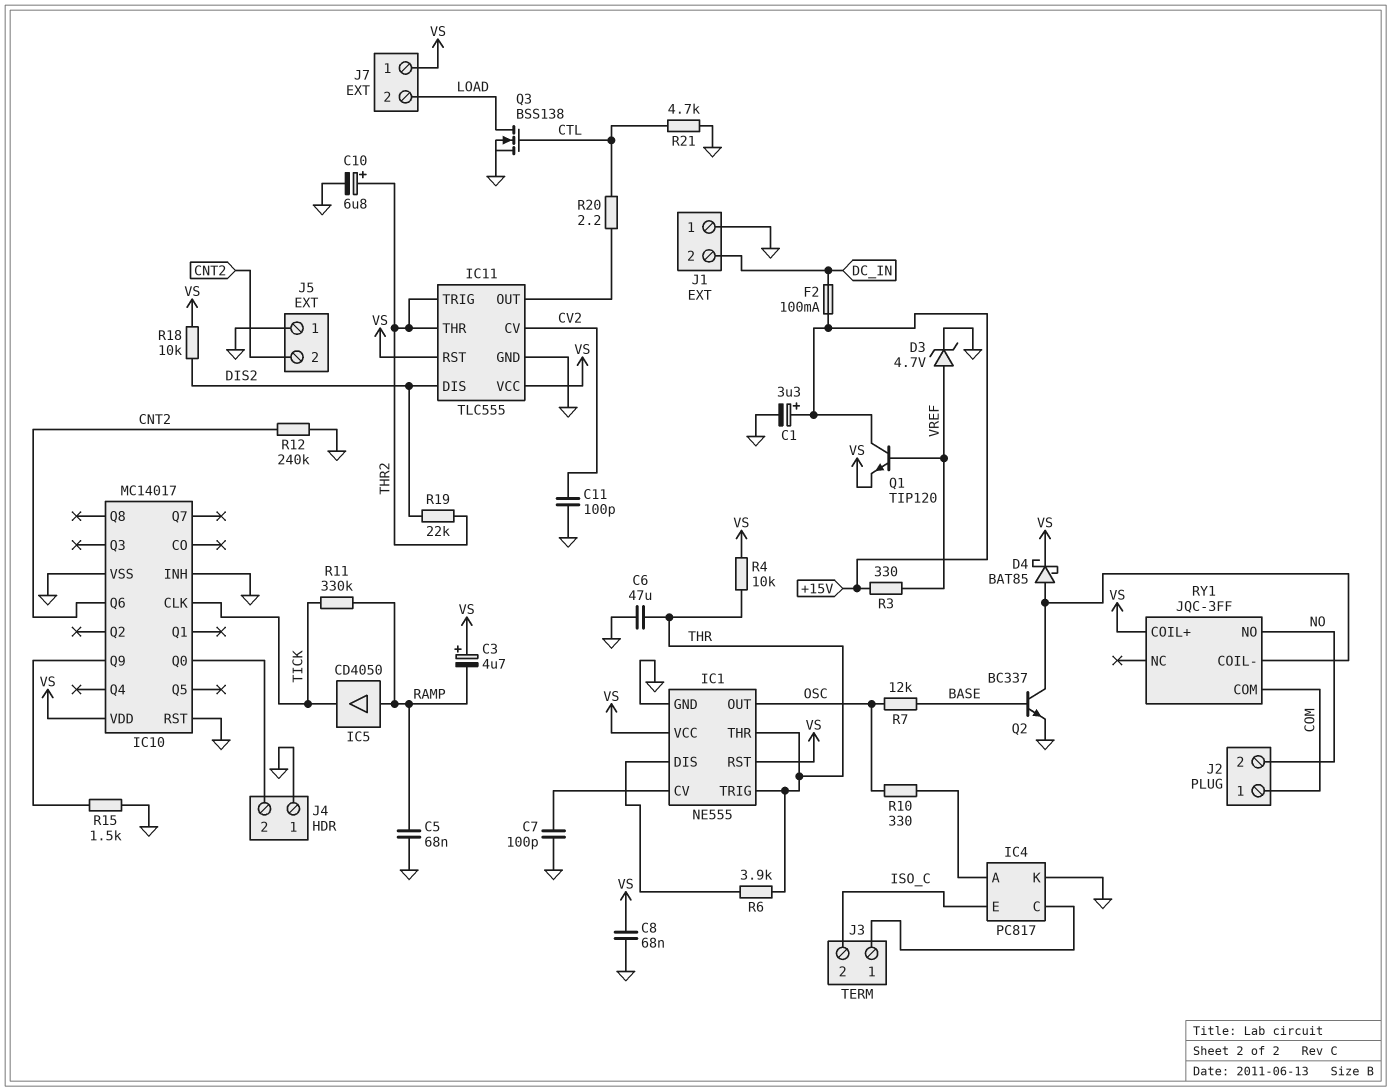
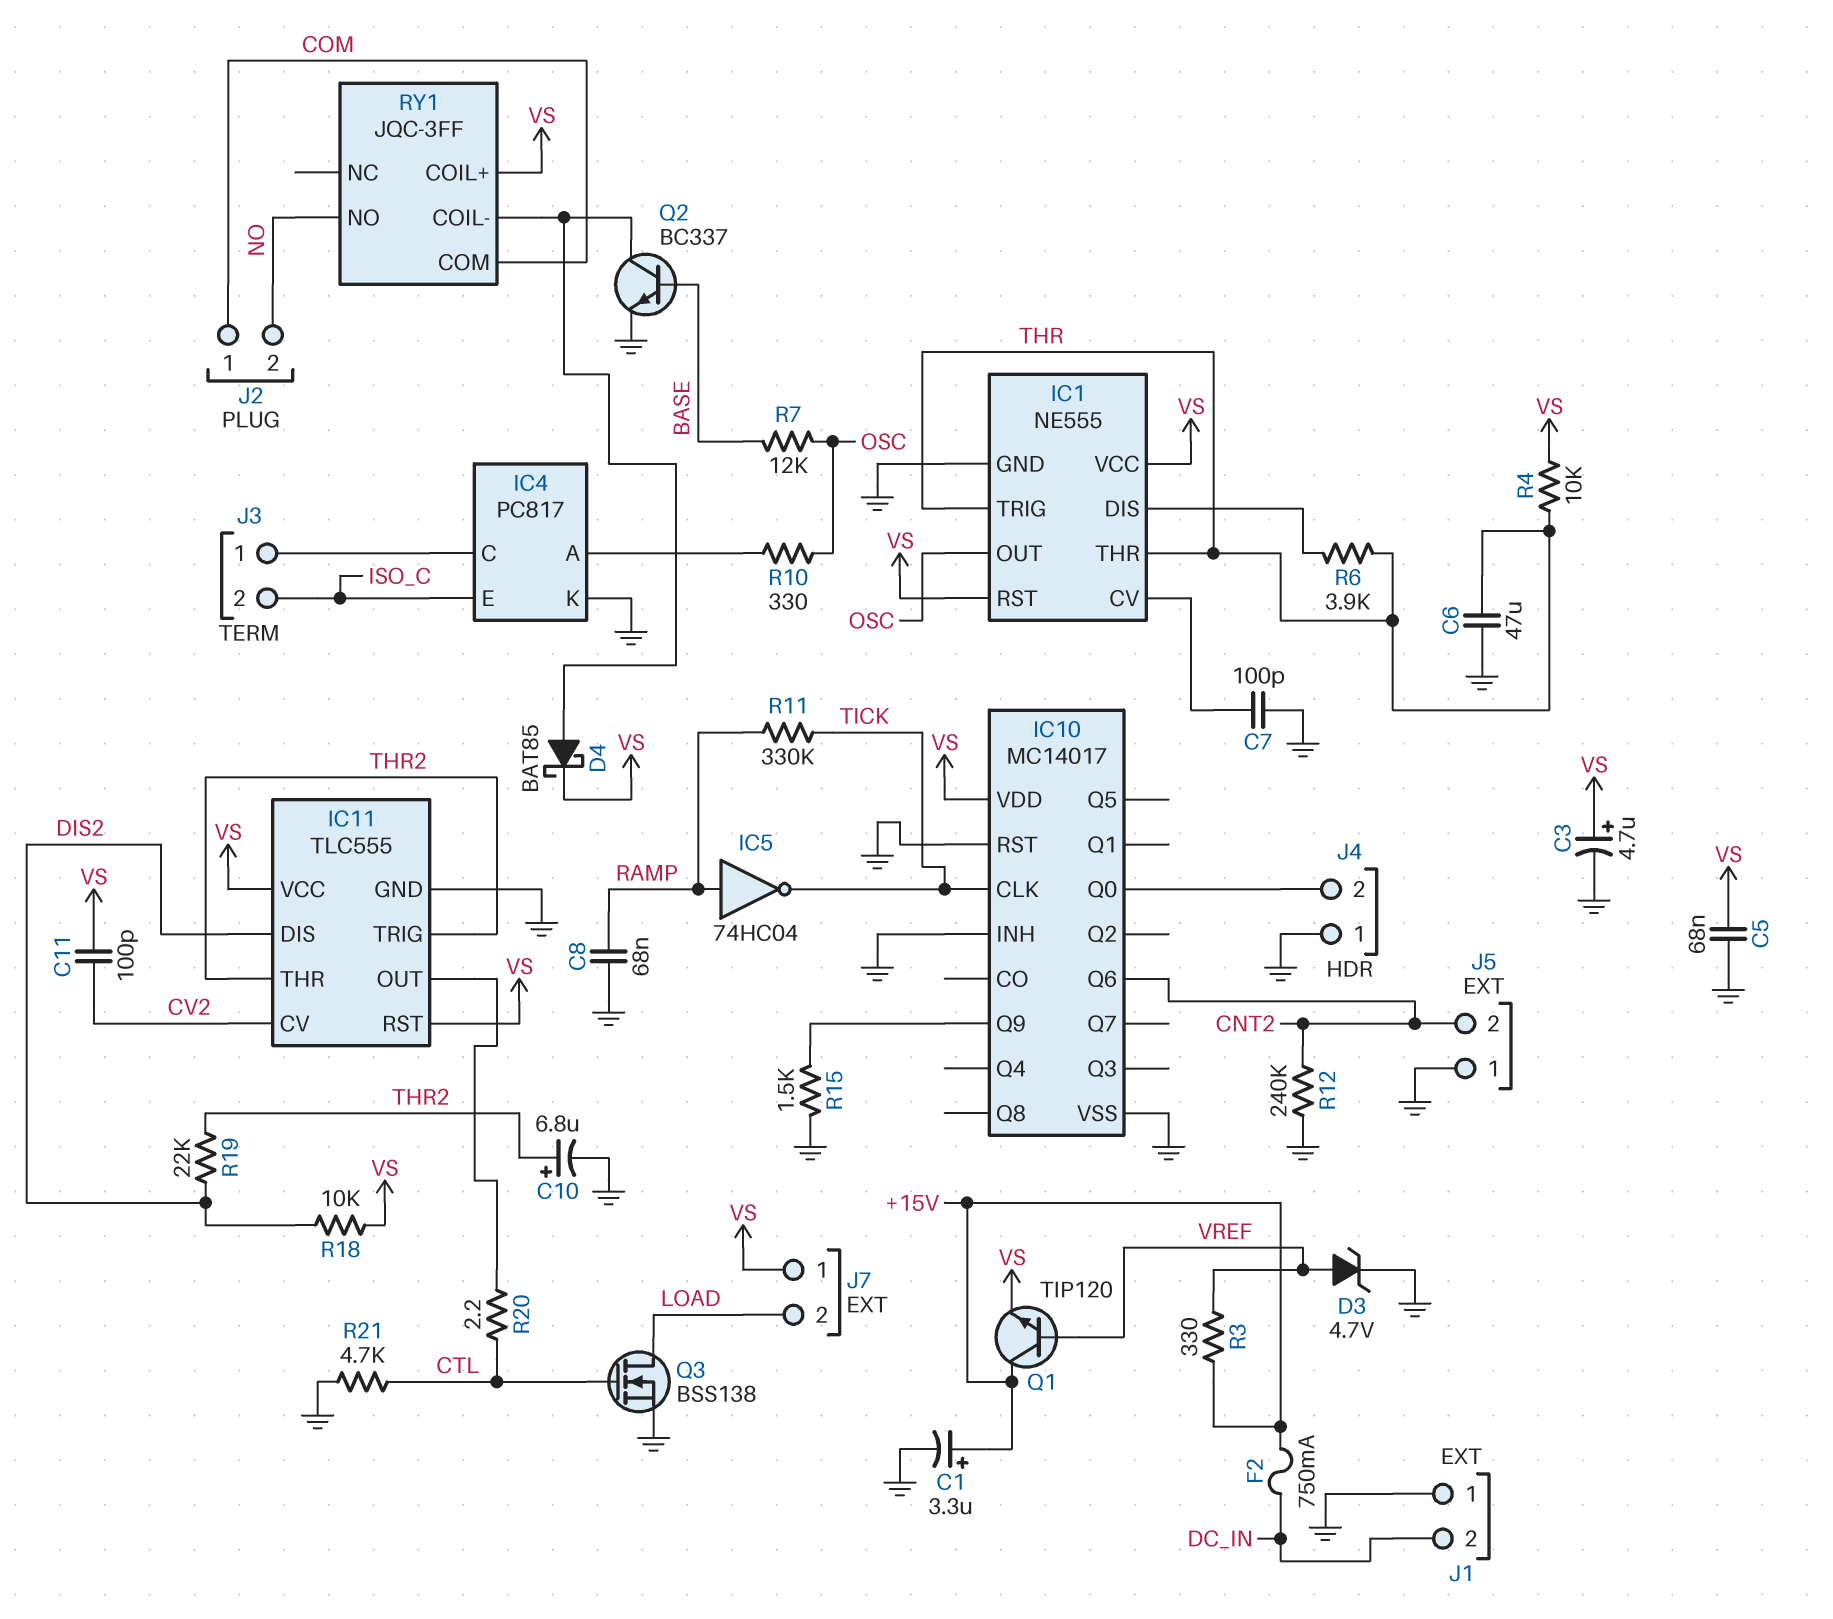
C3: 4.7uF (plus VS, minus RAMP) -> 4.7uF (plus VS, minus GND)
C5: 68nF (GND, RAMP) -> 68nF (GND, VS)
C8: 68nF (GND, VS) -> 68nF (GND, RAMP)
C11: 100pF (CV2, GND) -> 100pF (CV2, VS)
F2: 100mA (+15V, DC_IN) -> 750mA (+15V, DC_IN)
IC5: buffer CD4050 (in RAMP, out TICK) -> NOT 74HC04 (in RAMP, out TICK)

